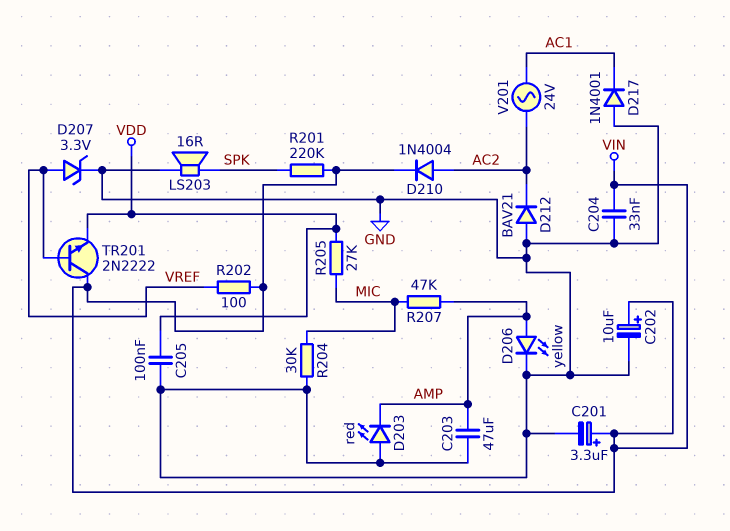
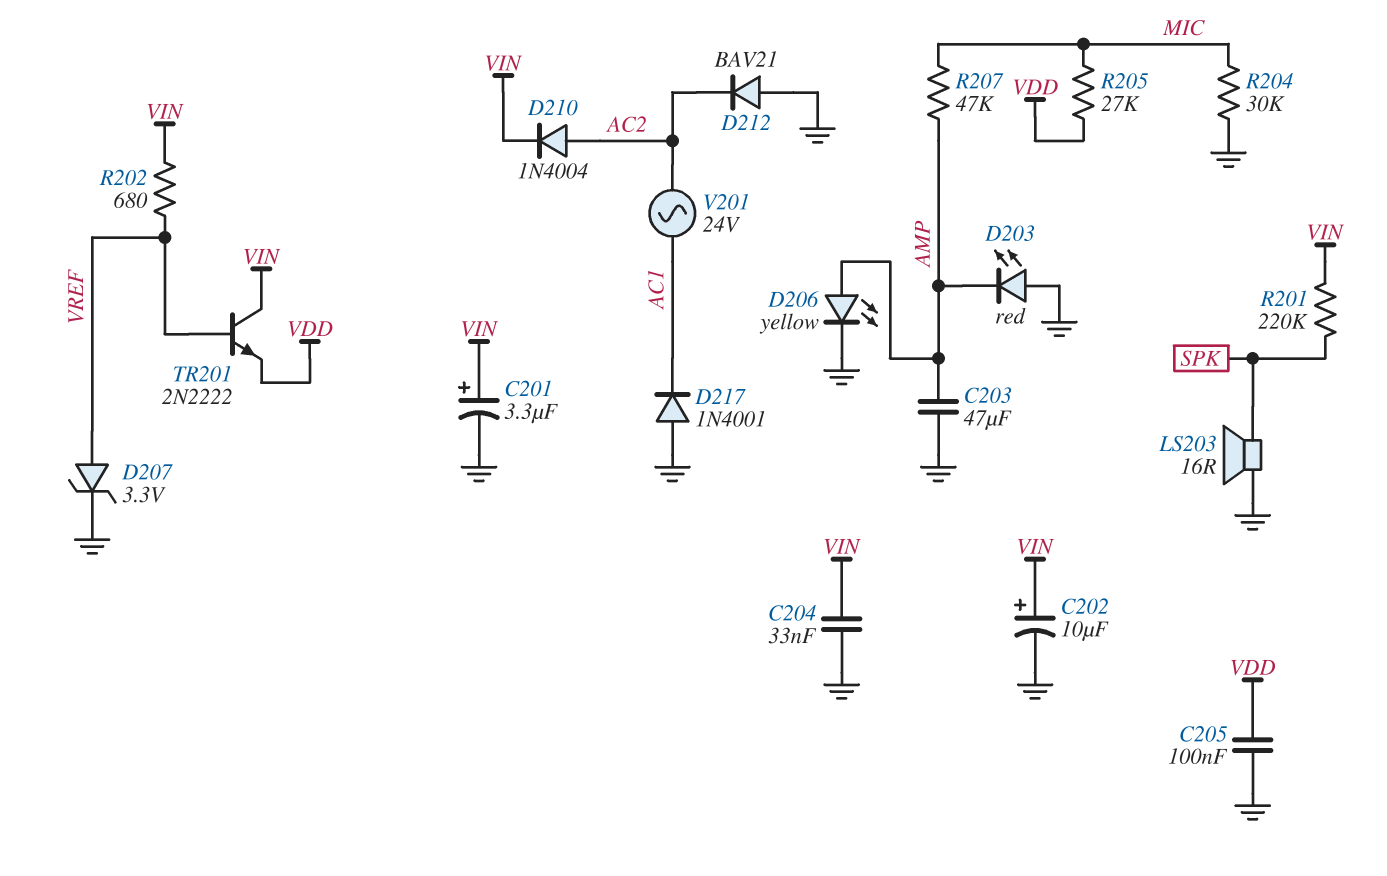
R202: 100 (VIN, VREF) -> 680 (VIN, VREF)

